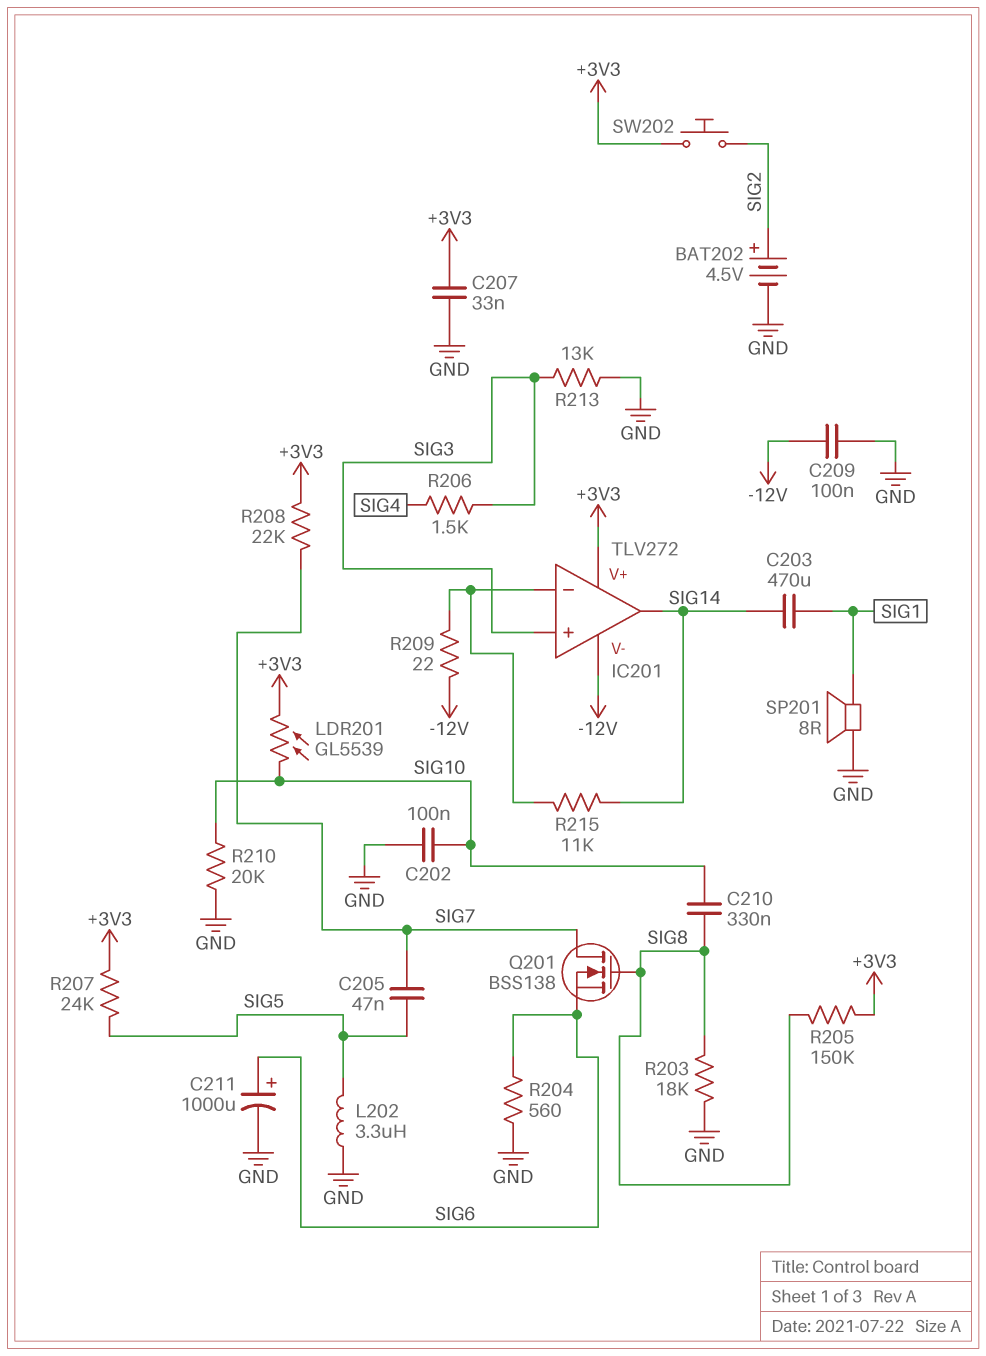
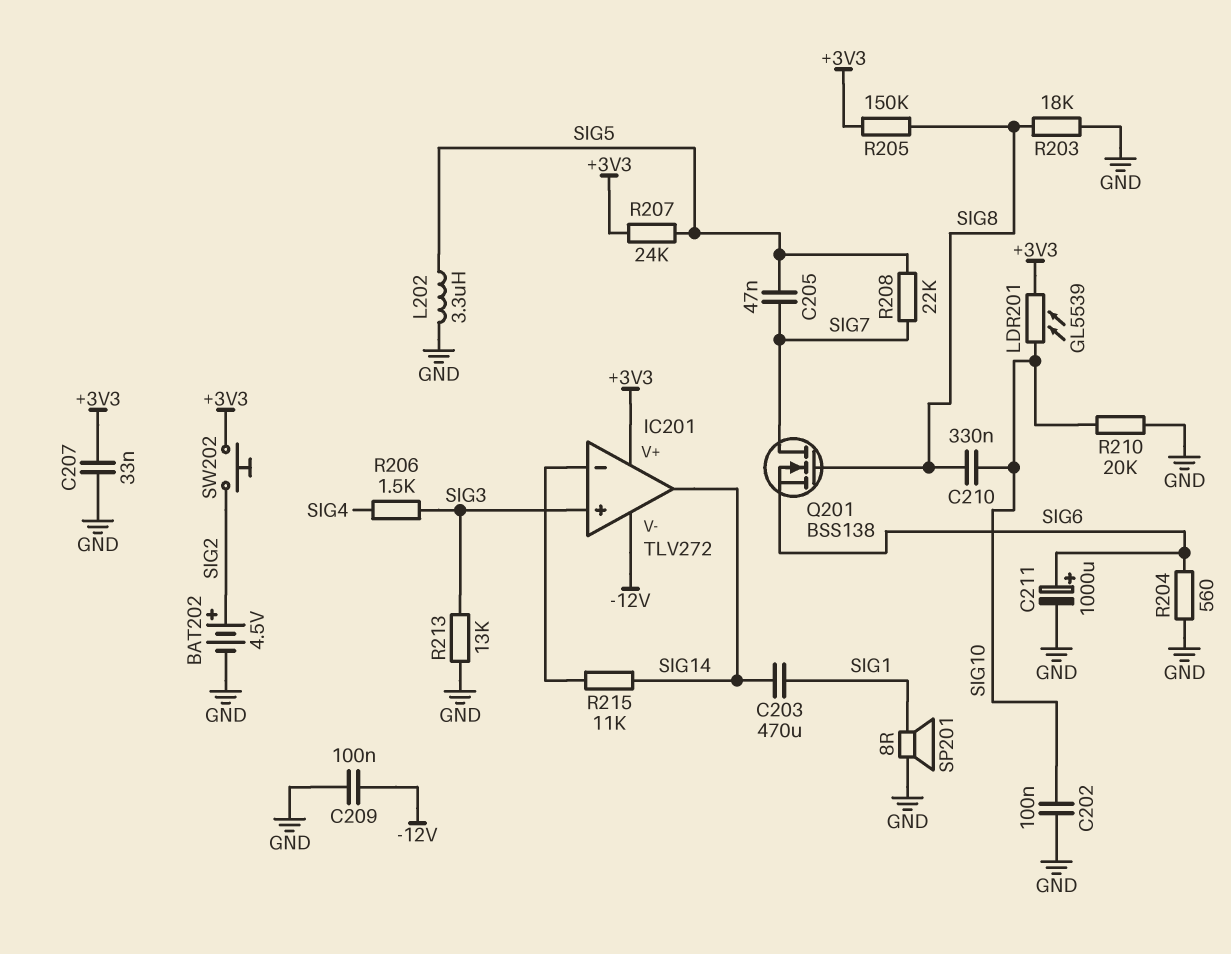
R208: 22k (+3V3, SIG7) -> 22k (SIG5, SIG7)
R209: 22 (-12V, IC201/in-) -> none

